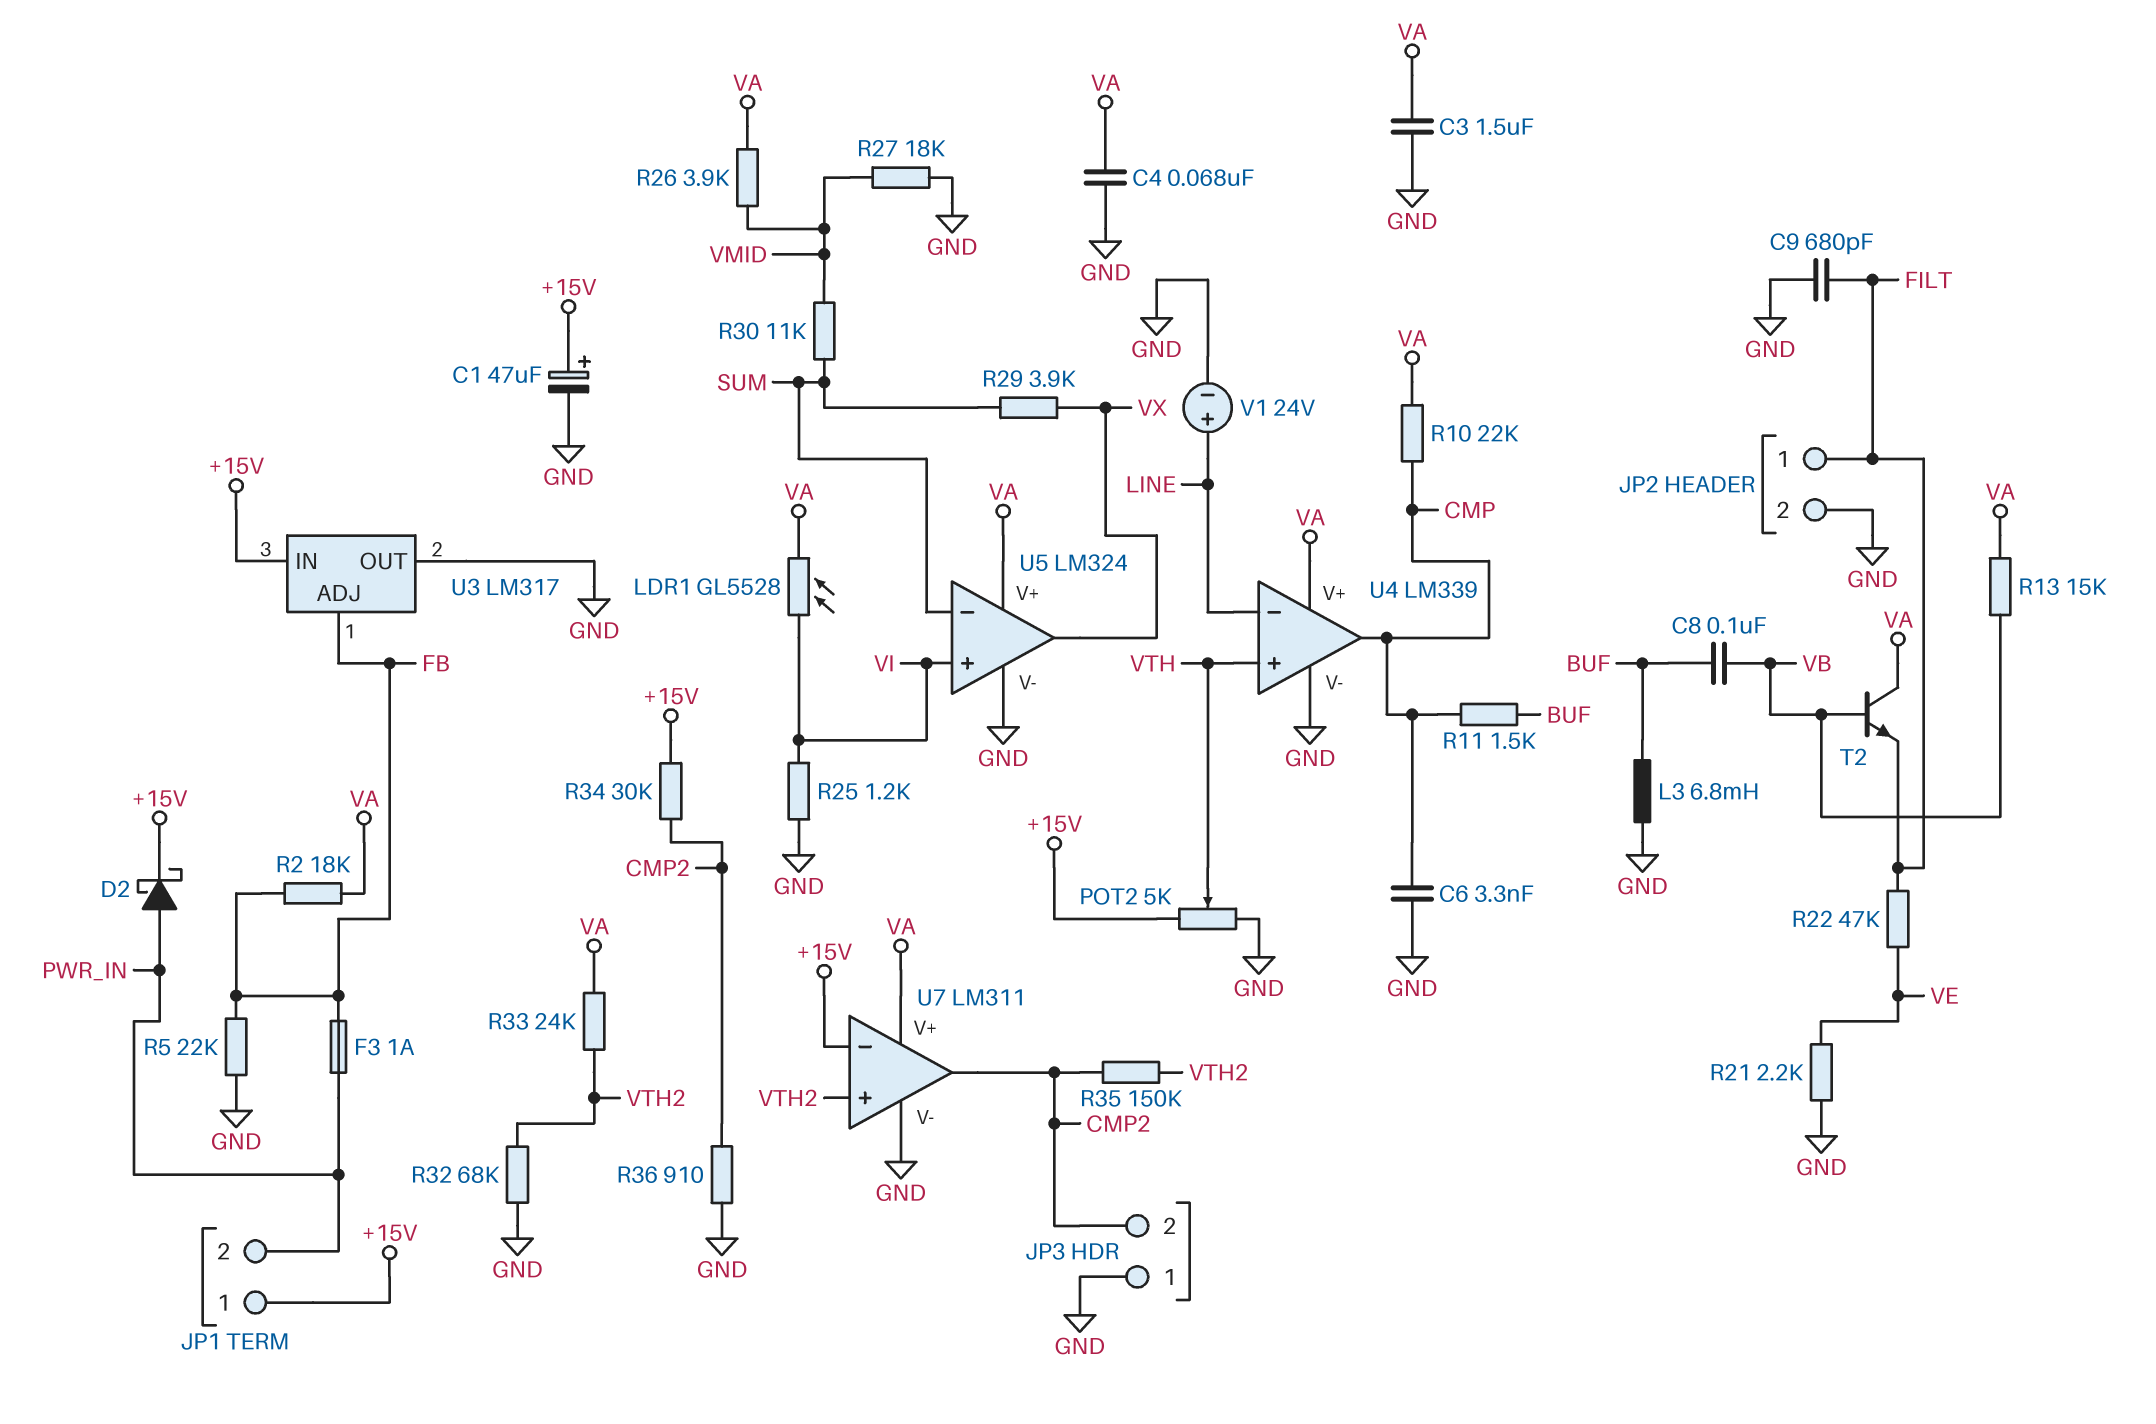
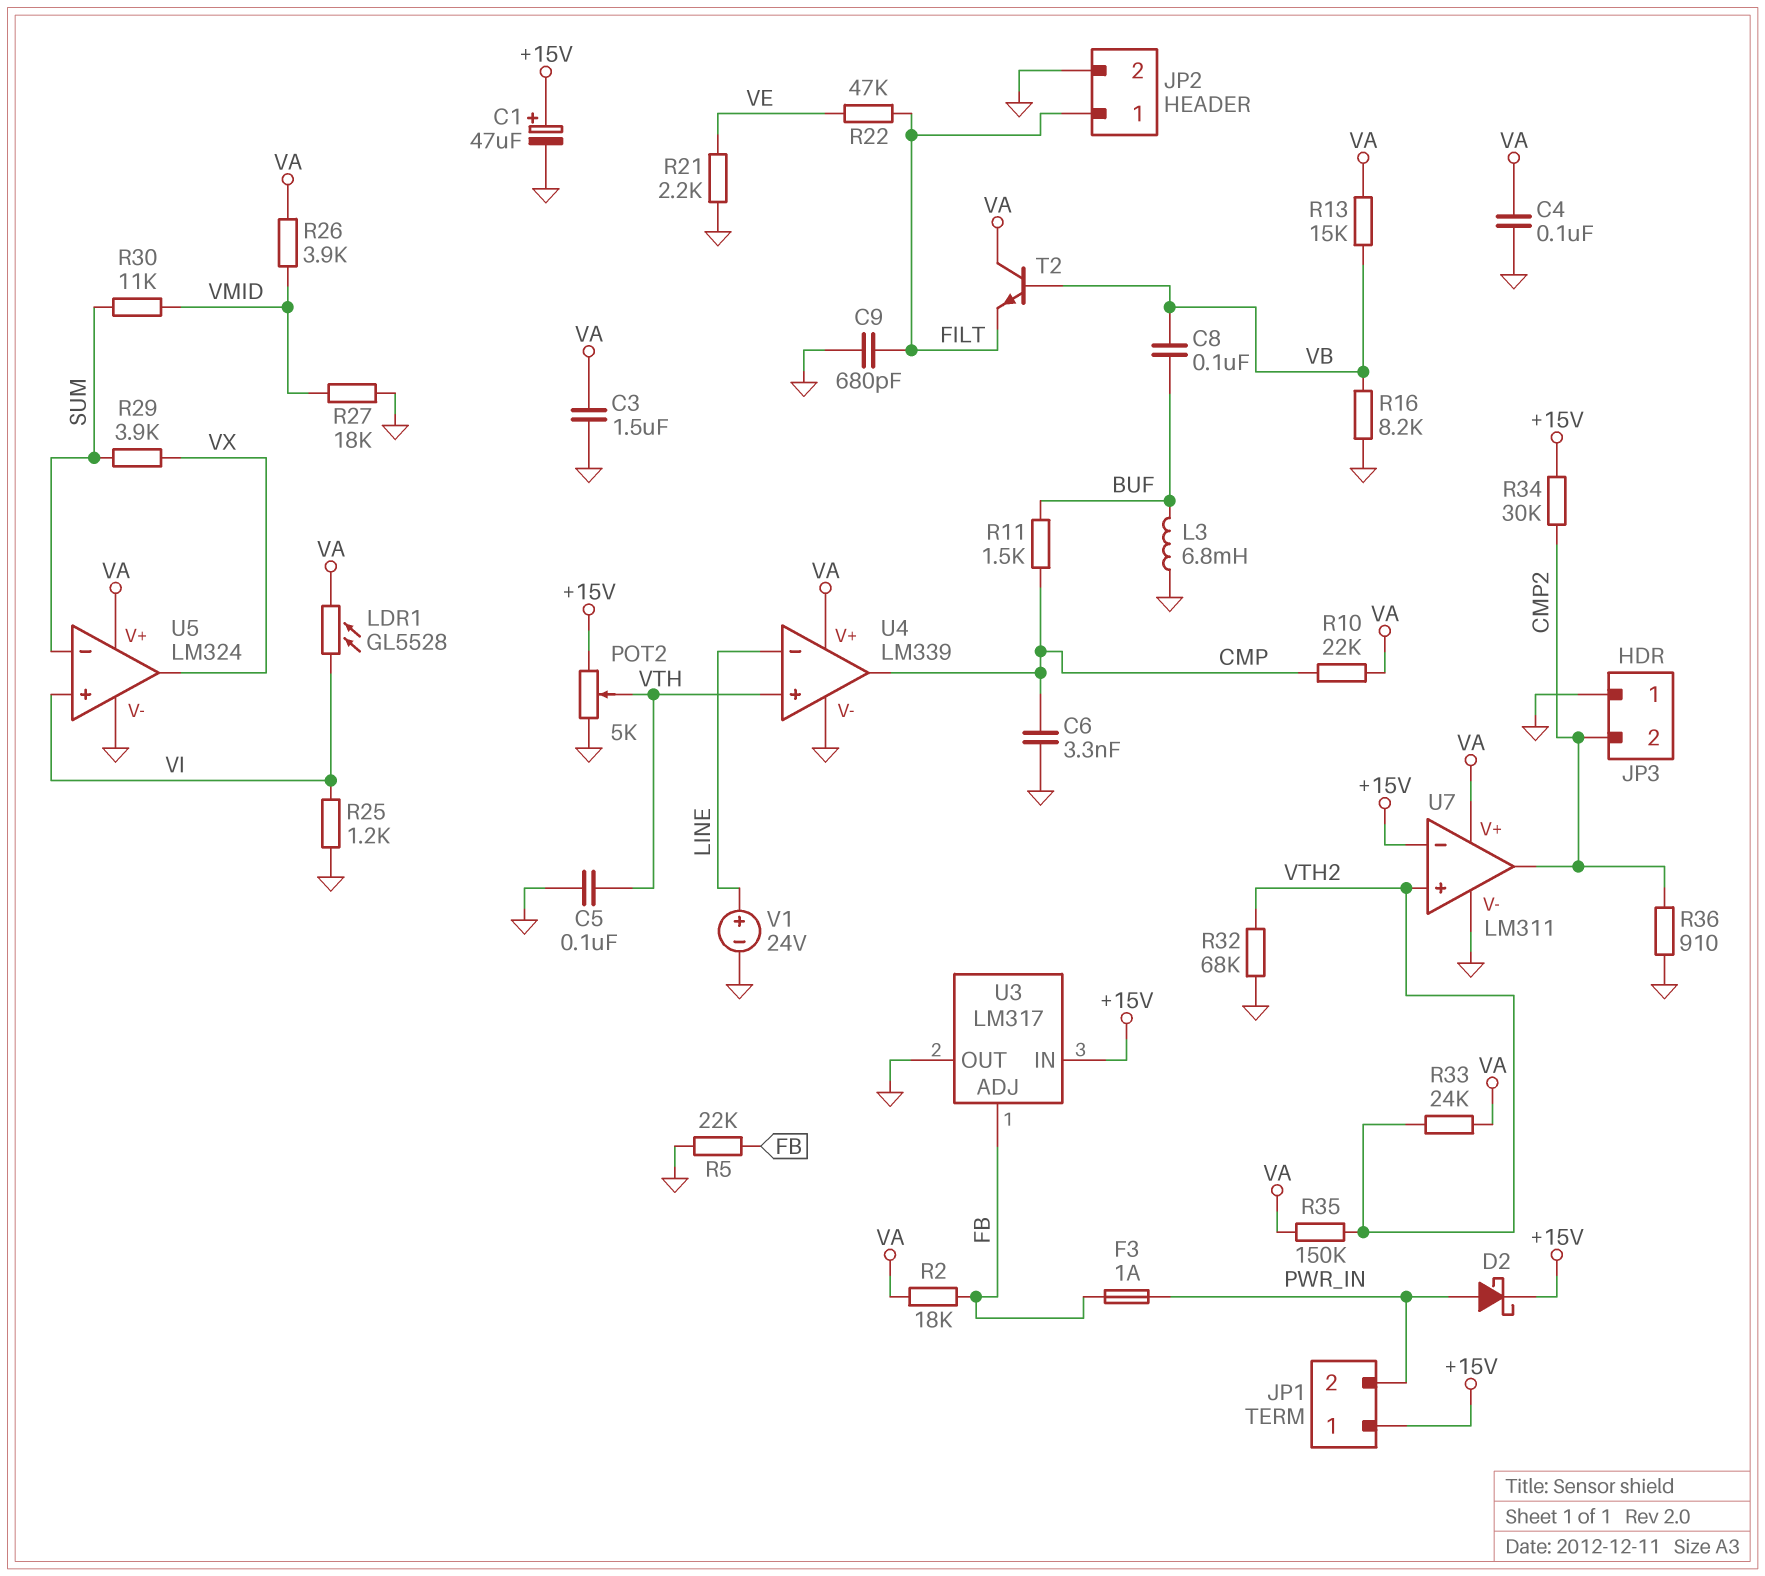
C4: 68nF (GND, VA) -> 100nF (GND, VA)
C5: none -> 100nF (GND, VTH)
R16: none -> 8.2k (GND, VB)
R35: 150k (CMP2, VTH2) -> 150k (VA, VTH2)

